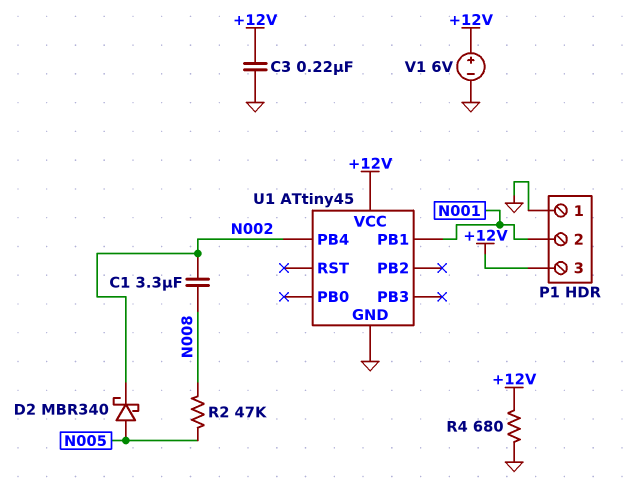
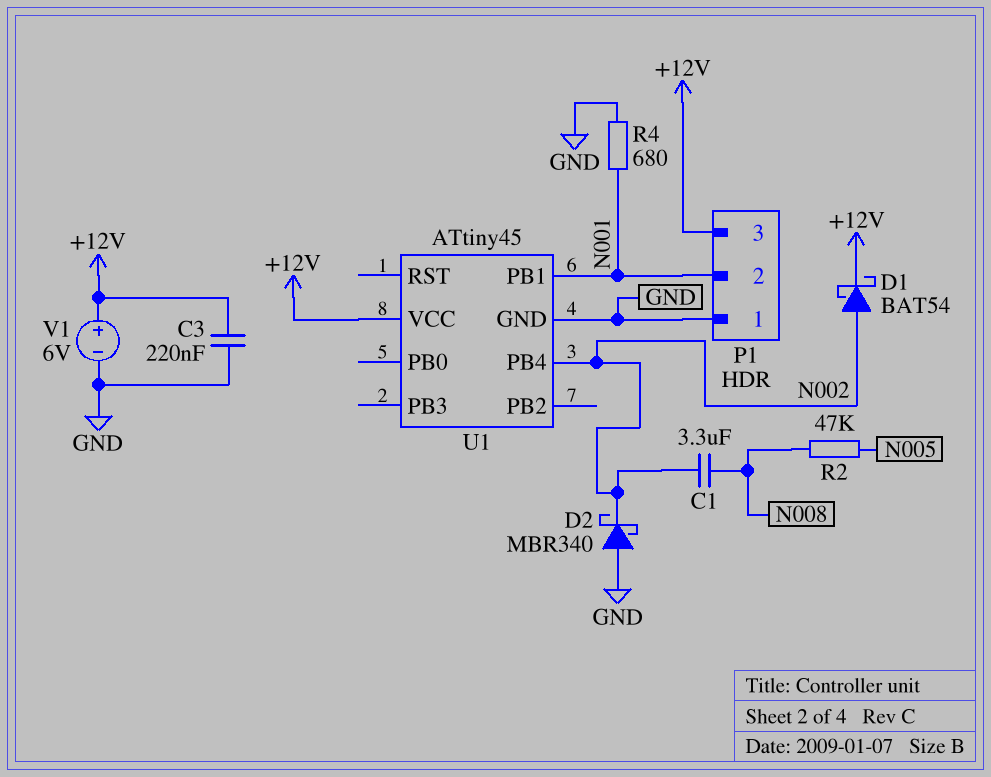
D1: none -> schottky BAT54 (A N002, K +12V)
D2: schottky MBR340 (A N005, K N002) -> schottky MBR340 (A GND, K N002)
R4: 680 (+12V, GND) -> 680 (GND, N001)

